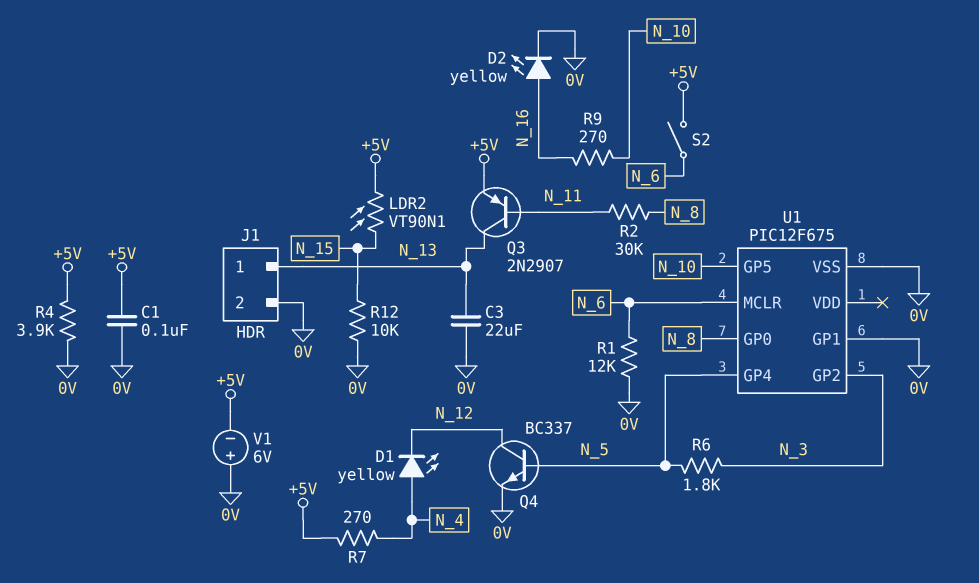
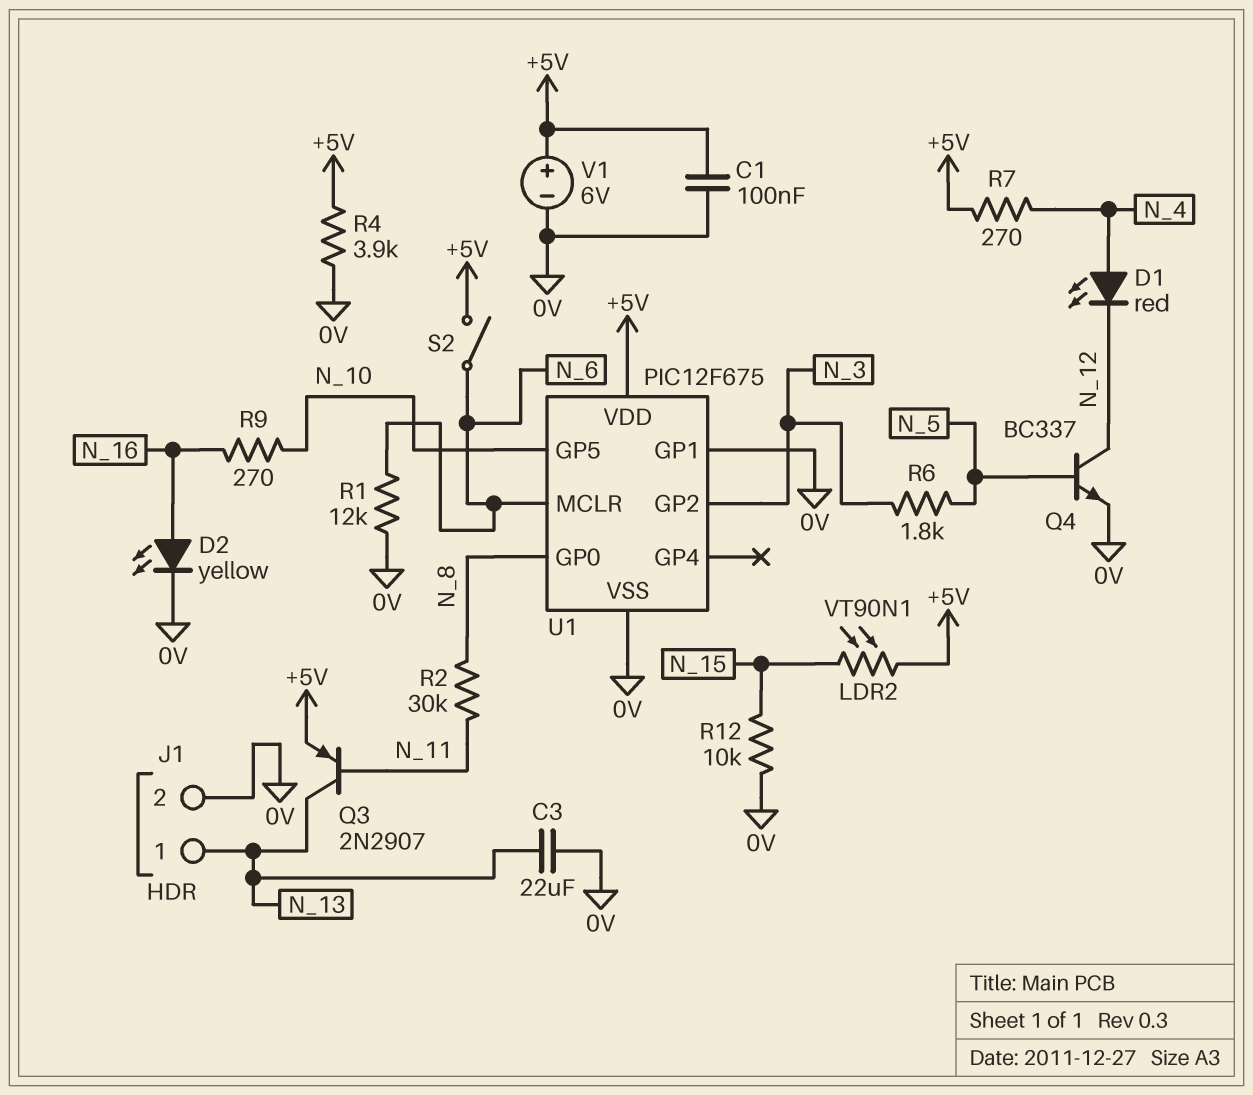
D1: LED yellow (A N_4, K N_12) -> LED red (A N_4, K N_12)
U1 pin GP4: N_5 -> none
U1 pin VDD: none -> +5V
V1: 6V (plus 0V, minus +5V) -> 6V (plus +5V, minus 0V)

